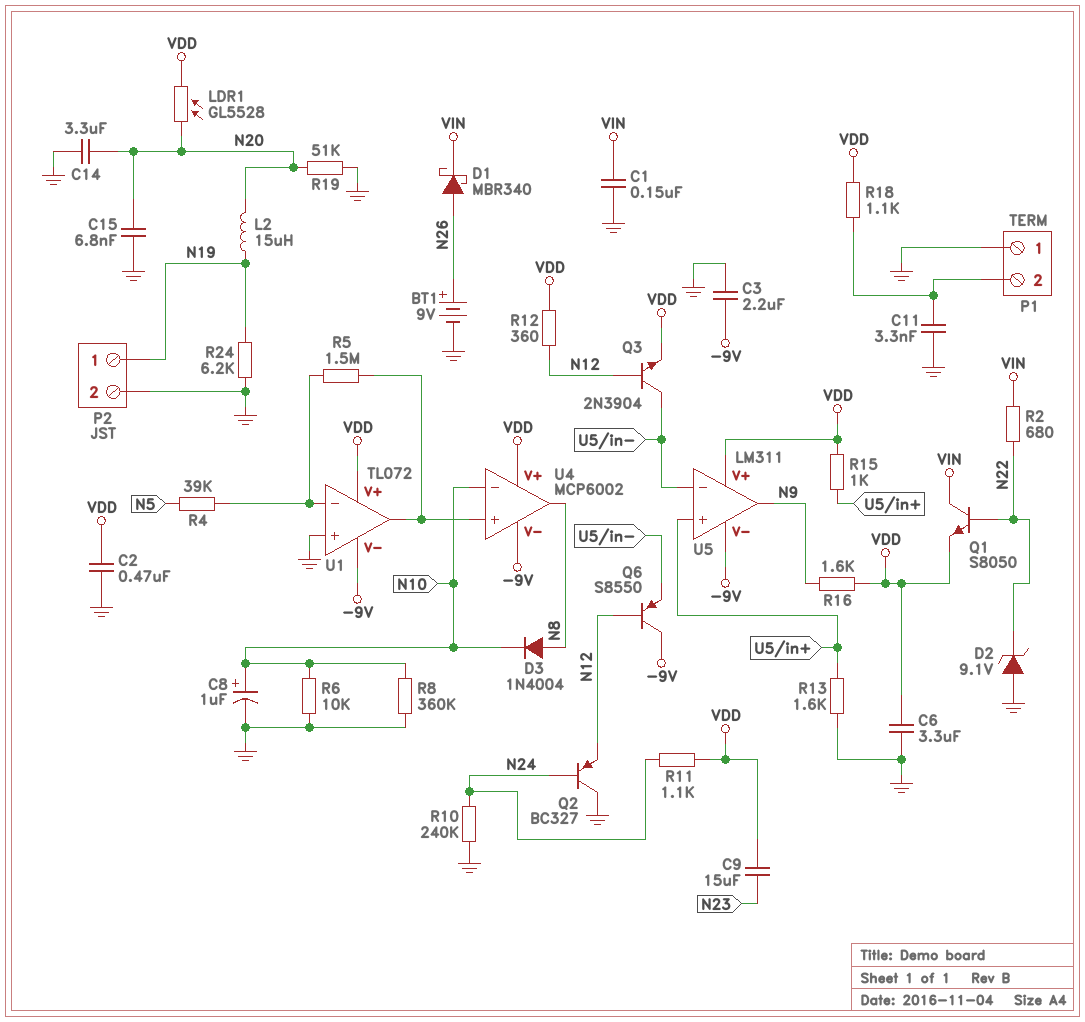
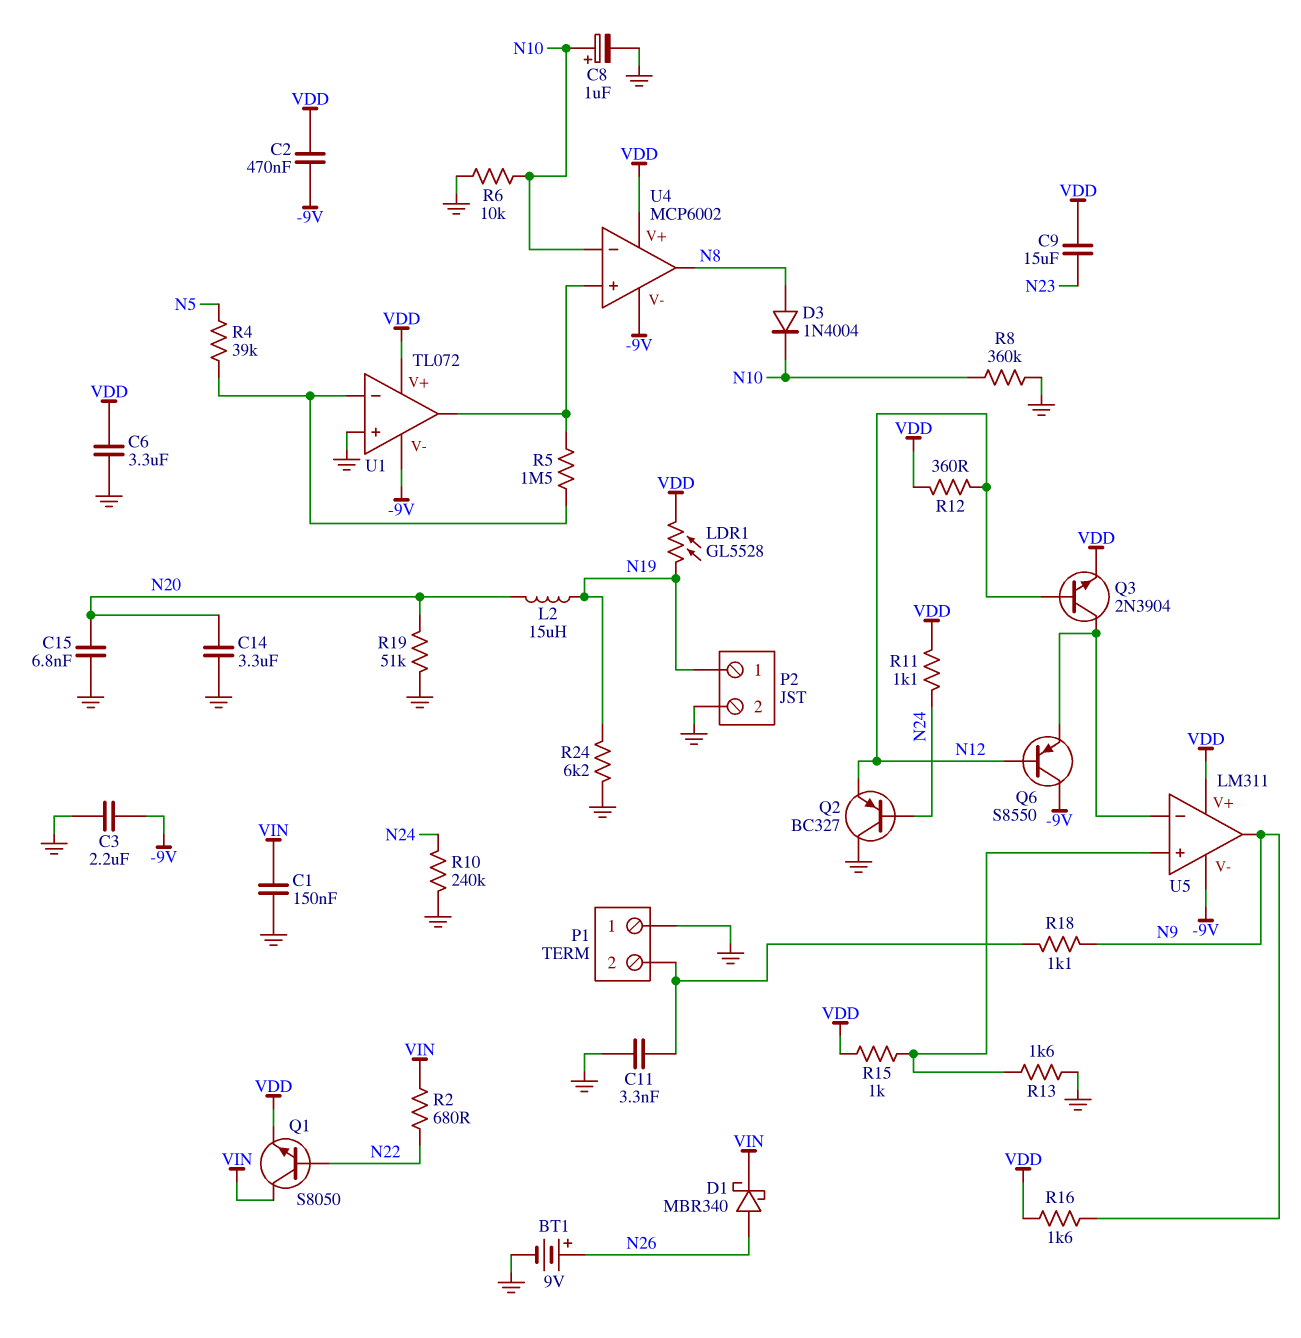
C2: 470nF (GND, VDD) -> 470nF (-9V, VDD)
D2: zener 9.1V (A GND, K N22) -> none
LDR1: GL5528 (N20, VDD) -> GL5528 (N19, VDD)
R18: 1.1k (P1/2, VDD) -> 1.1k (N9, P1/2)

